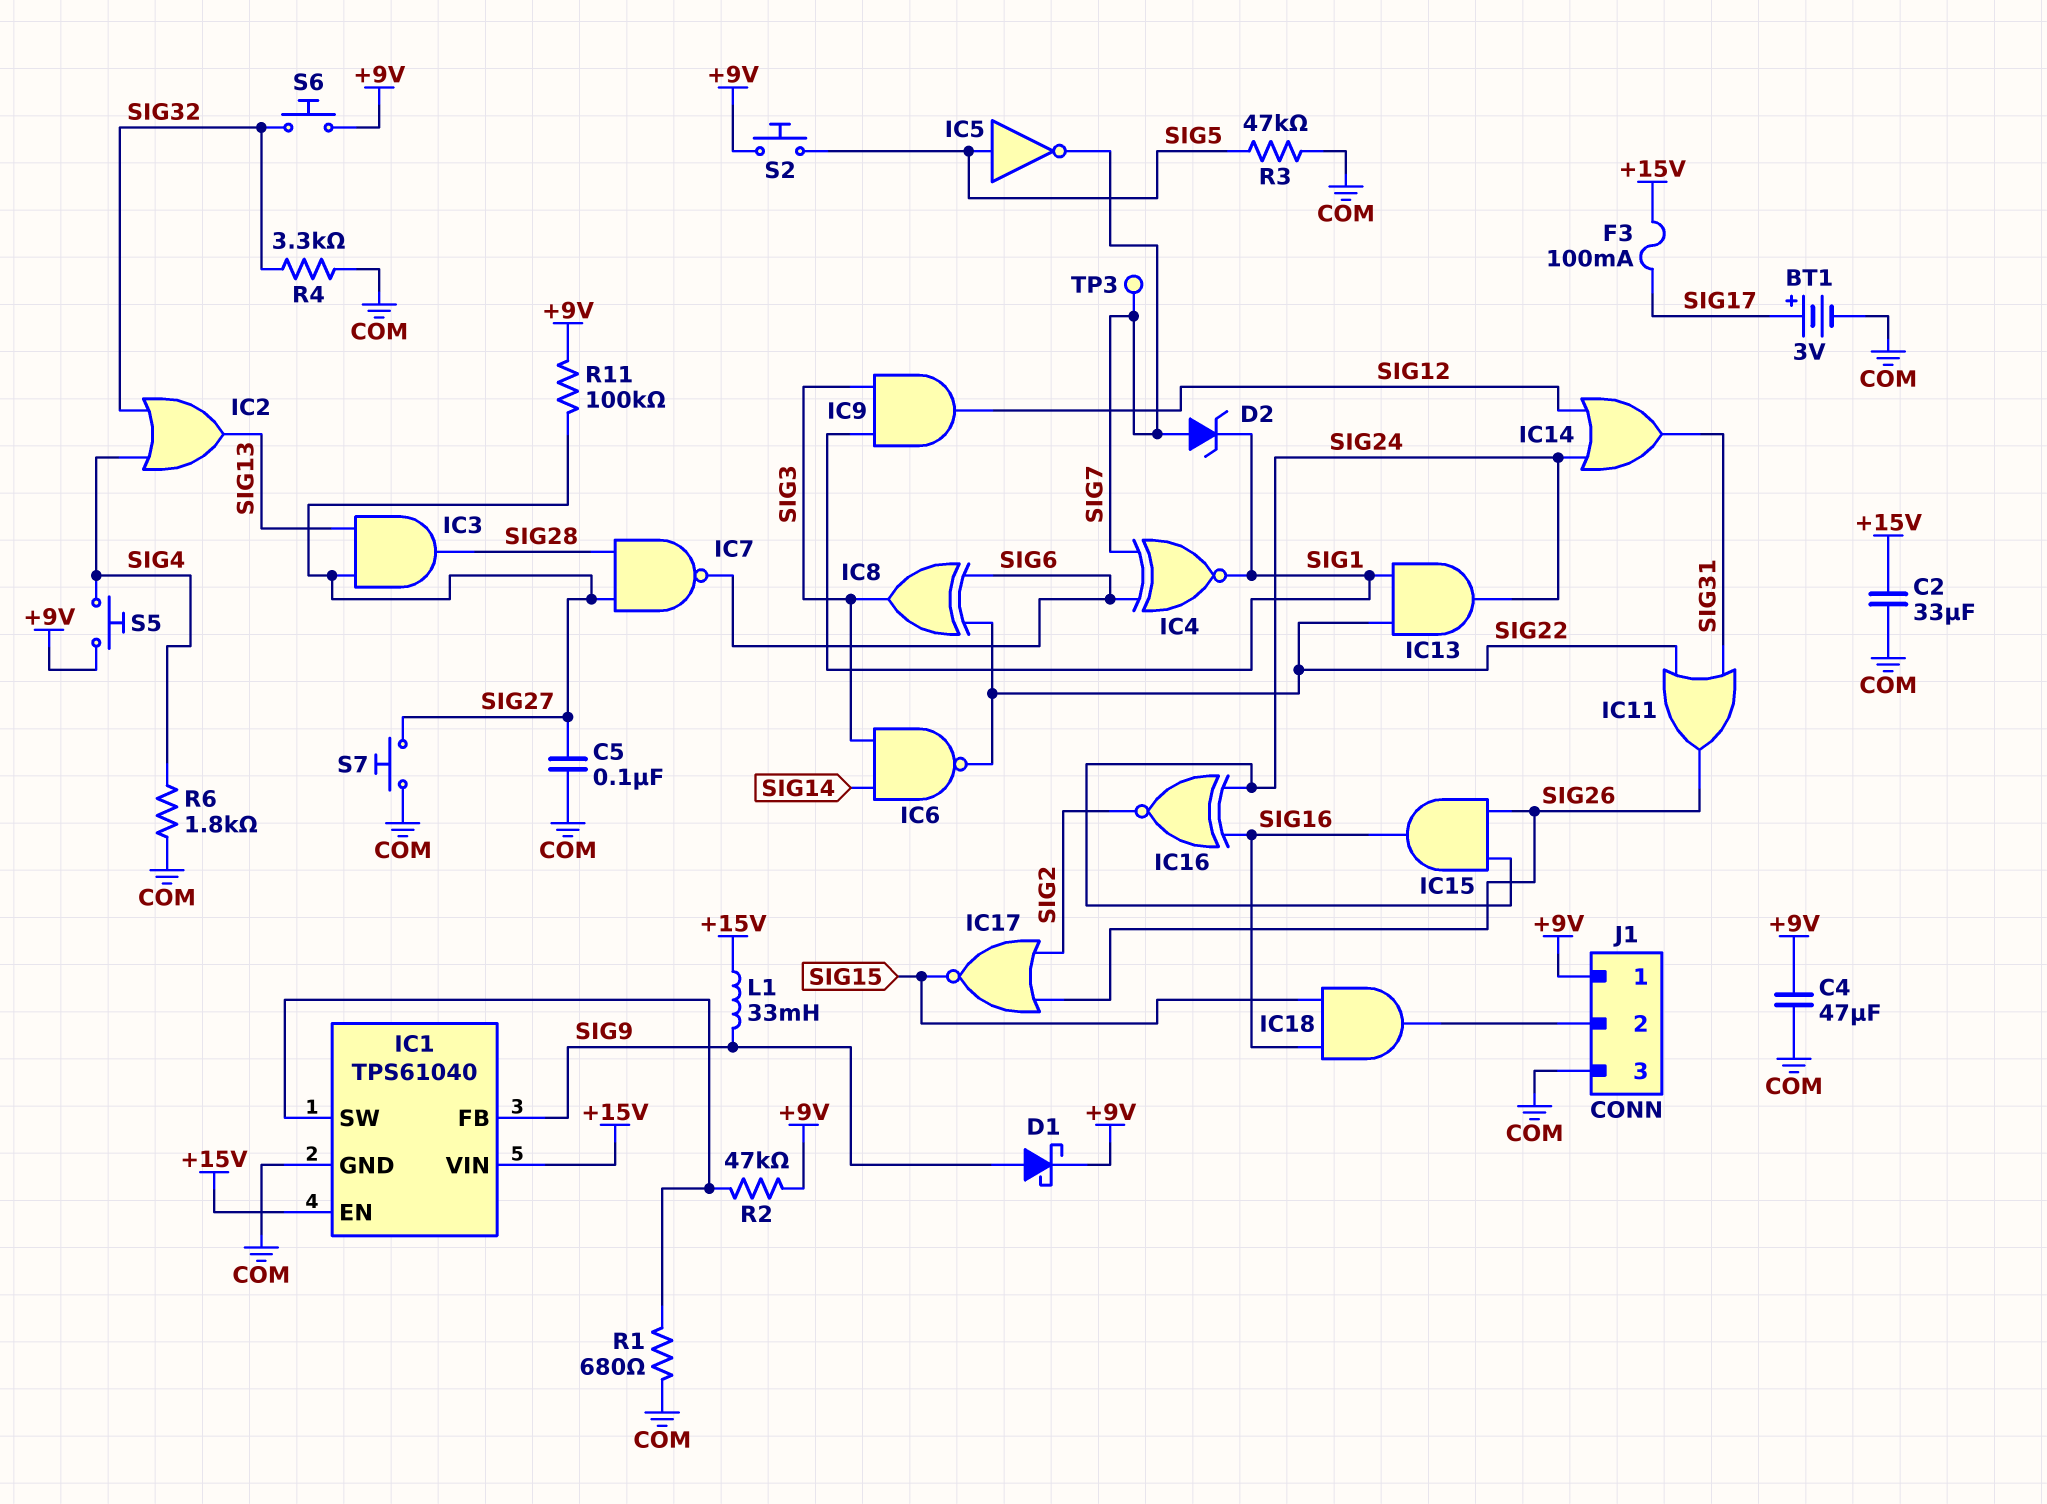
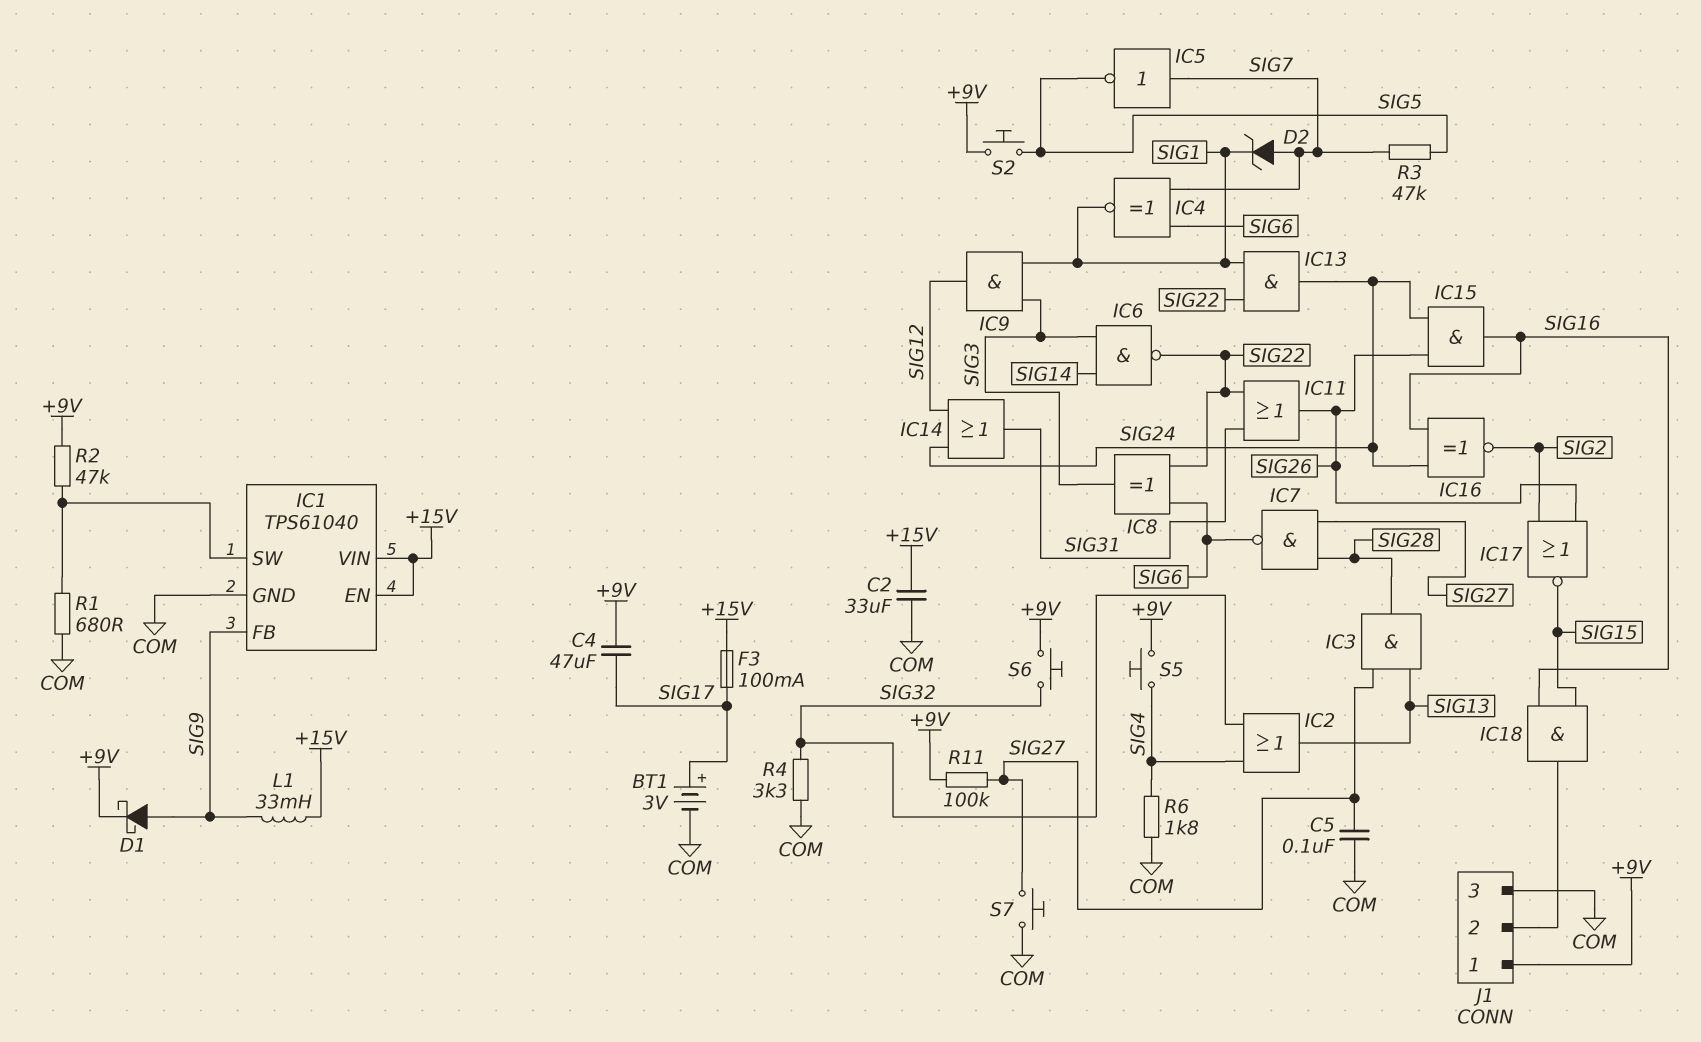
C4: 47uF (+9V, COM) -> 47uF (+9V, SIG17)
IC5: NOT (in SIG5, out SIG7) -> NOT (in SIG7, out SIG5)
R3: 47k (COM, SIG5) -> 47k (SIG5, SIG7)
TP3: test point (SIG7) -> none

